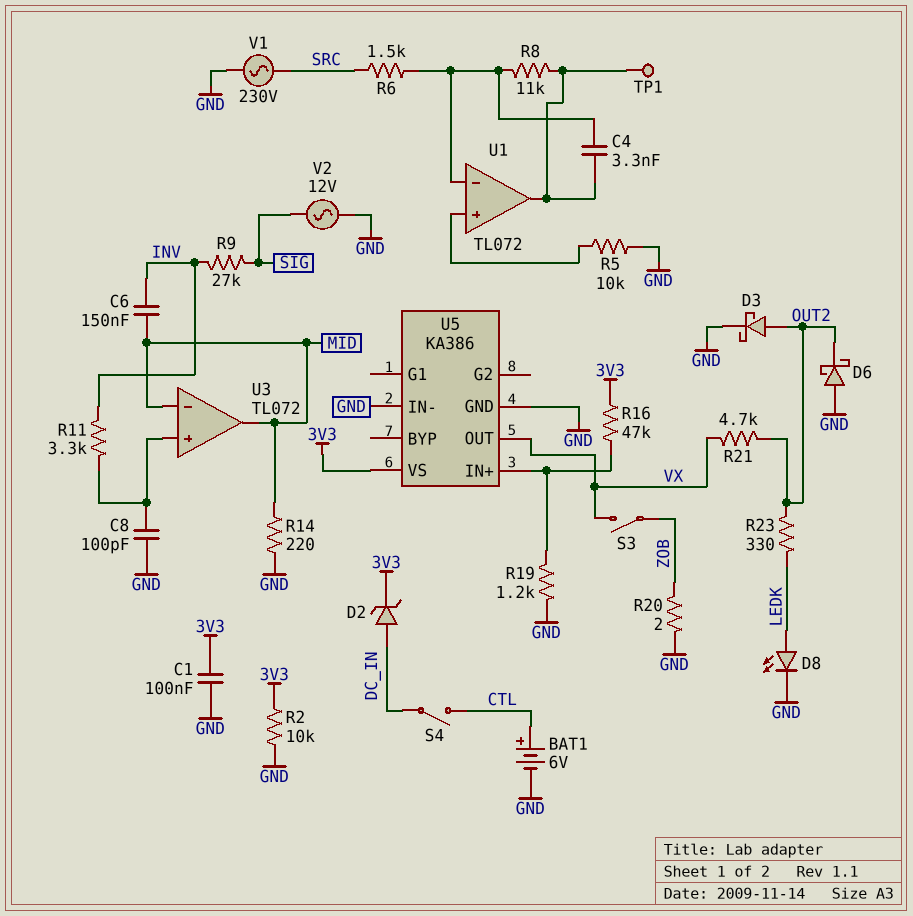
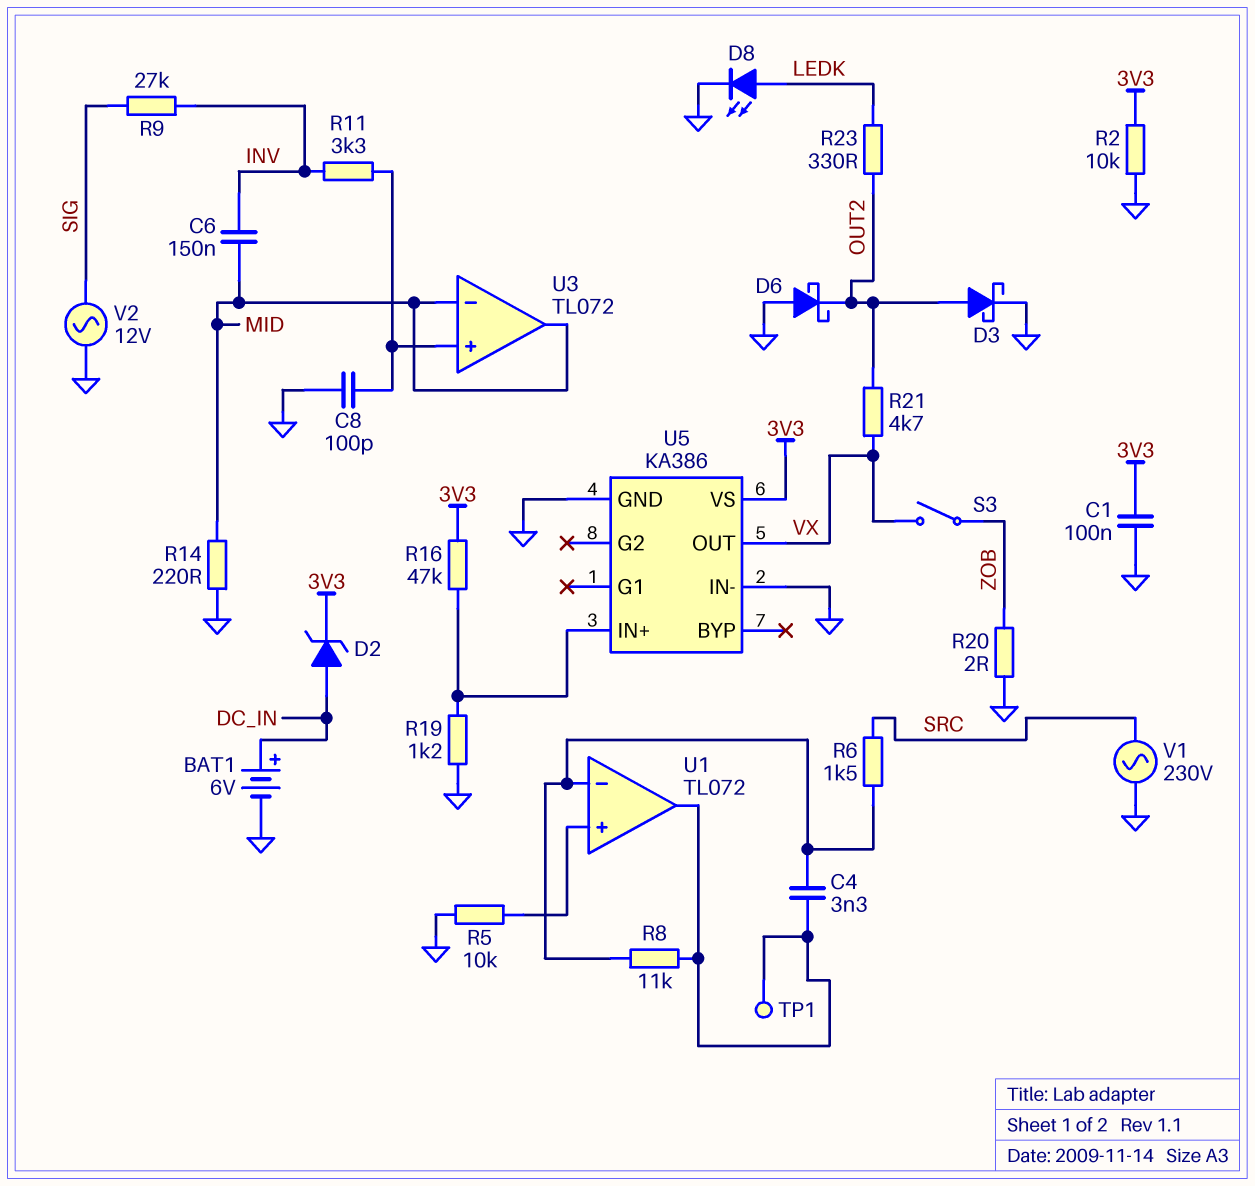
BAT1: 6V (plus CTL, minus GND) -> 6V (plus DC_IN, minus GND)
S4: switch (CTL, DC_IN) -> none

